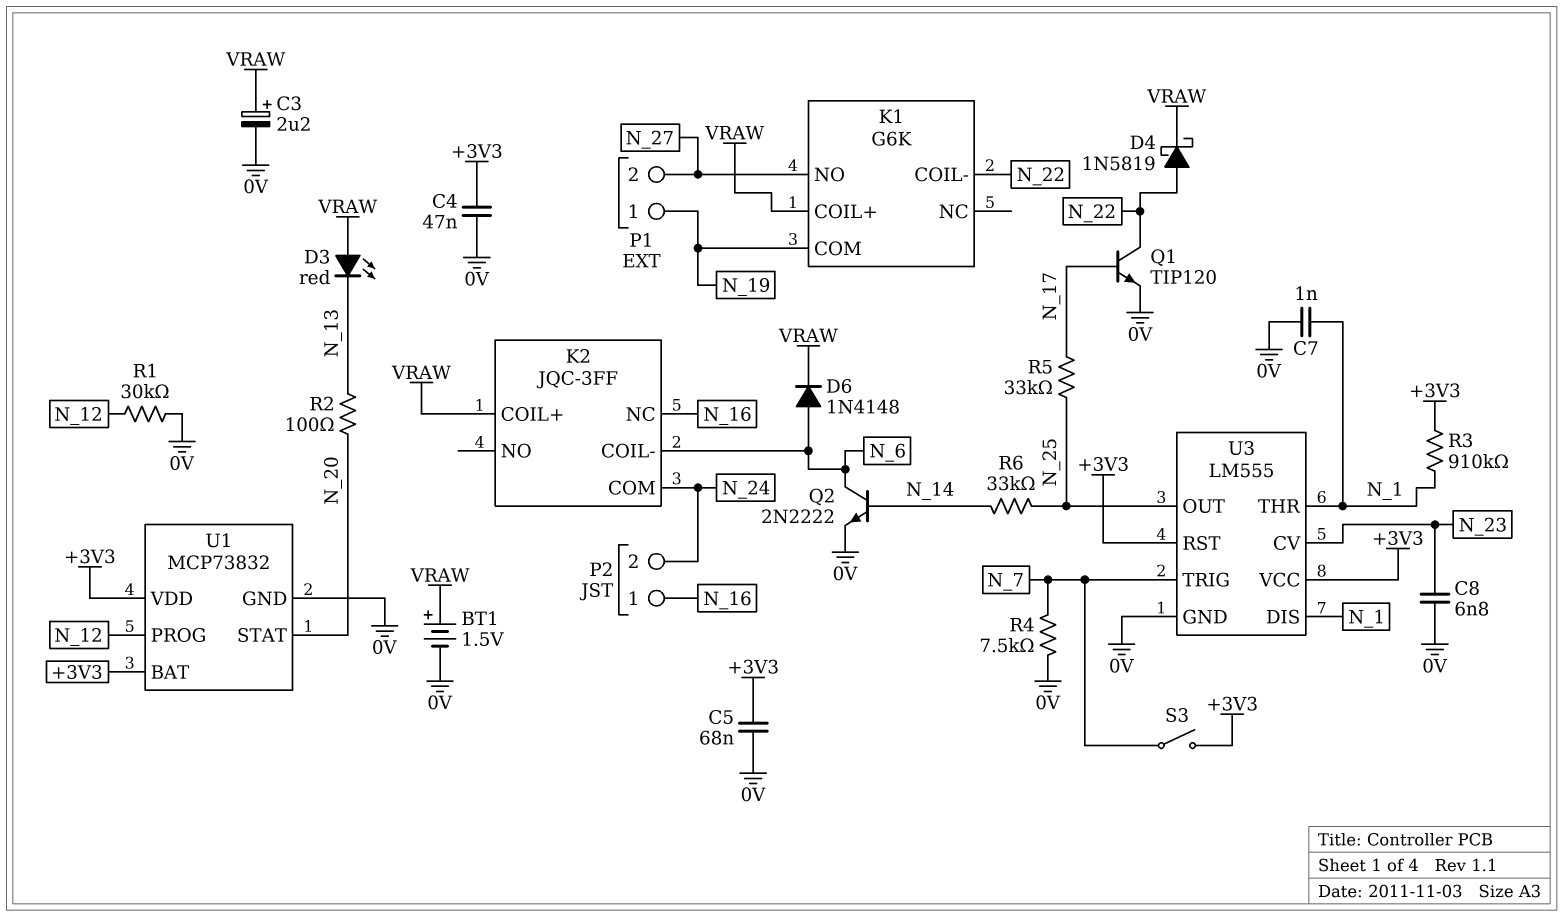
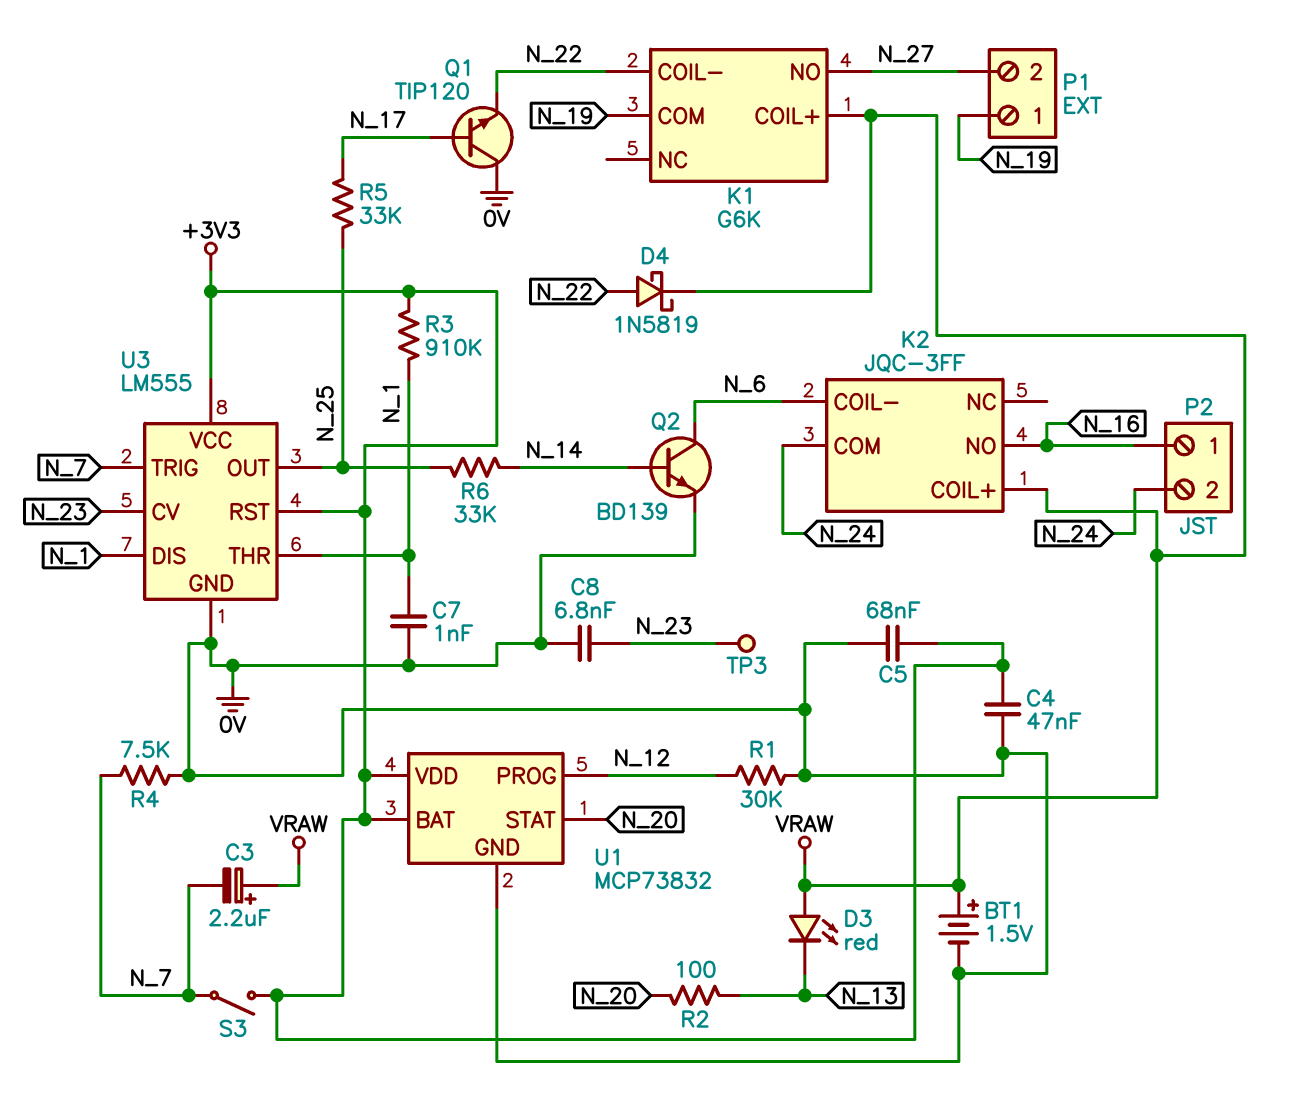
C3: 2.2uF (plus VRAW, minus 0V) -> 2.2uF (plus VRAW, minus N_7)
D6: diode 1N4148 (A N_6, K VRAW) -> none
K2 pin NC: N_16 -> none
K2 pin NO: none -> N_16
Q1: NPN TIP120 (B N_17, C N_22, E 0V) -> NPN TIP120 (B N_17, C 0V, E N_22)
Q2: NPN 2N2222 (B N_14, C N_6, E 0V) -> NPN BD139 (B N_14, C N_6, E 0V)
TP3: none -> test point (N_23)

